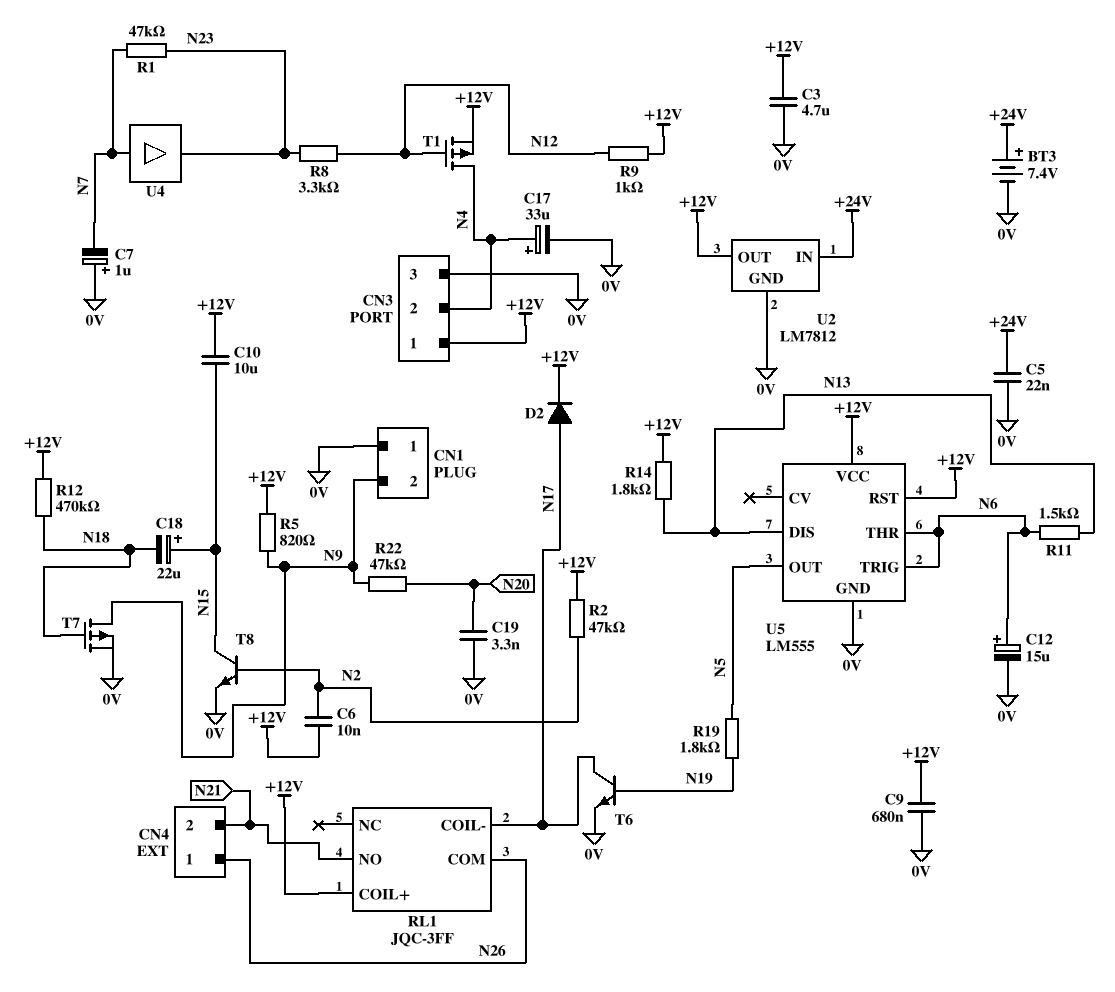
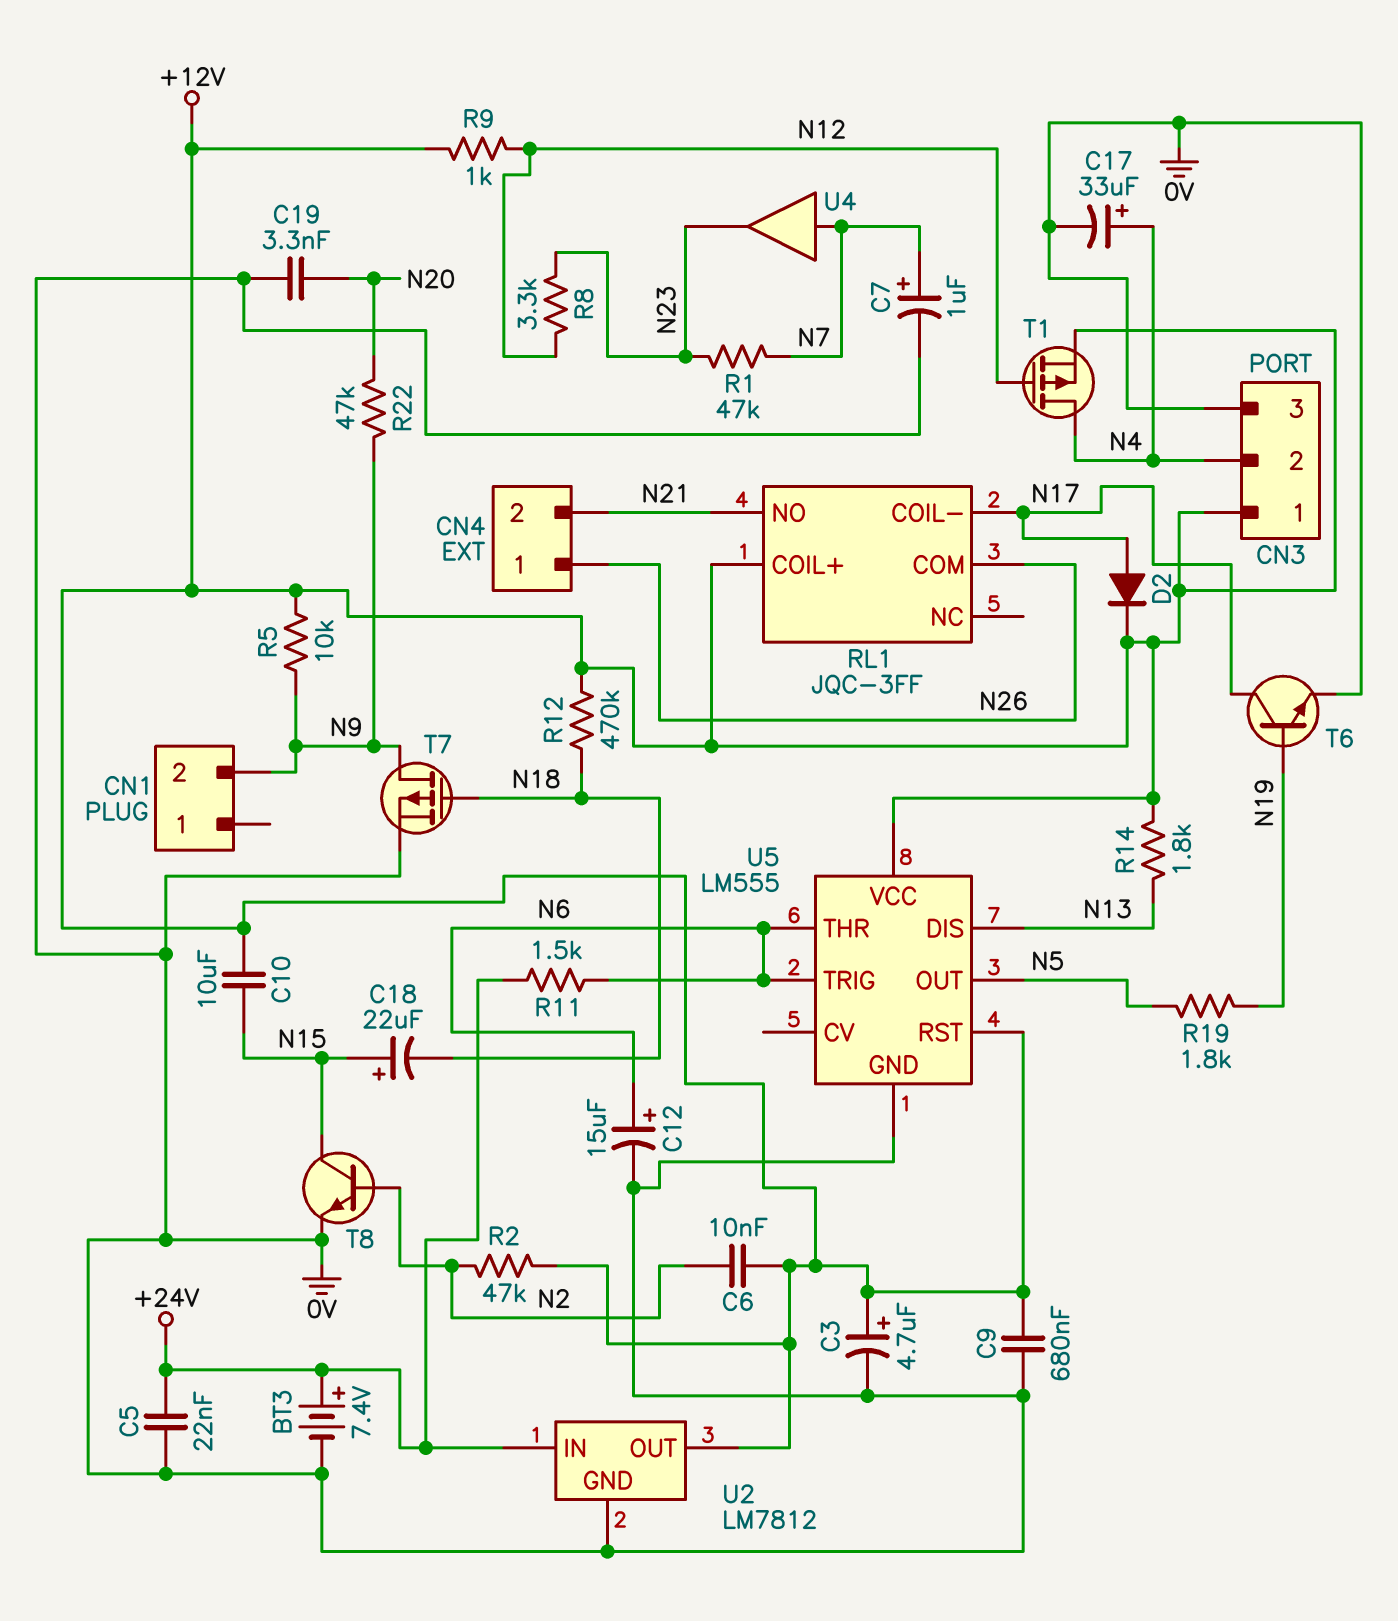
C3: 4.7uF (+12V, 0V) -> 4.7uF (plus +12V, minus 0V)
C7: 1uF (plus 0V, minus N7) -> 1uF (plus N7, minus 0V)
CN1 pin 1: 0V -> none
R5: 820 (+12V, N9) -> 10k (+12V, N9)
R11: 1.5k (N6, N13) -> 1.5k (+24V, N6)

